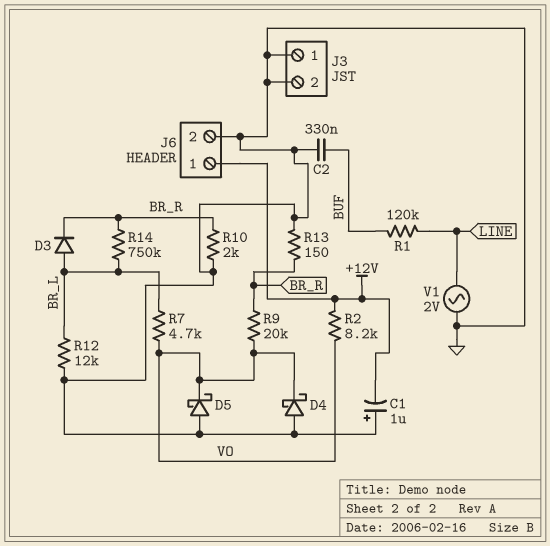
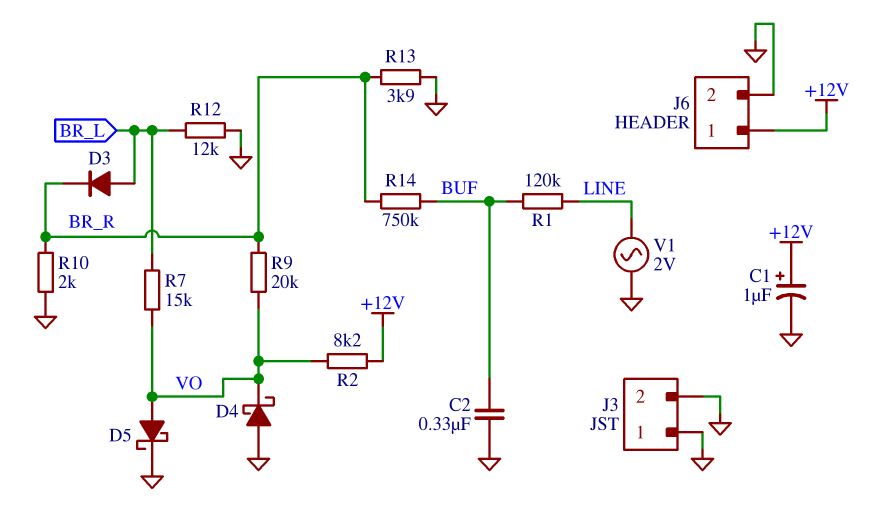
C1: 1uF (plus GND, minus +12V) -> 1uF (plus +12V, minus GND)
D5: schottky (A GND, K VO) -> schottky (A VO, K GND)
R7: 4.7k (BR_L, VO) -> 15k (BR_L, VO)
R13: 150 (BR_R, GND) -> 3.9k (BR_R, GND)
R14: 750k (BR_L, BR_R) -> 750k (BR_R, BUF)

